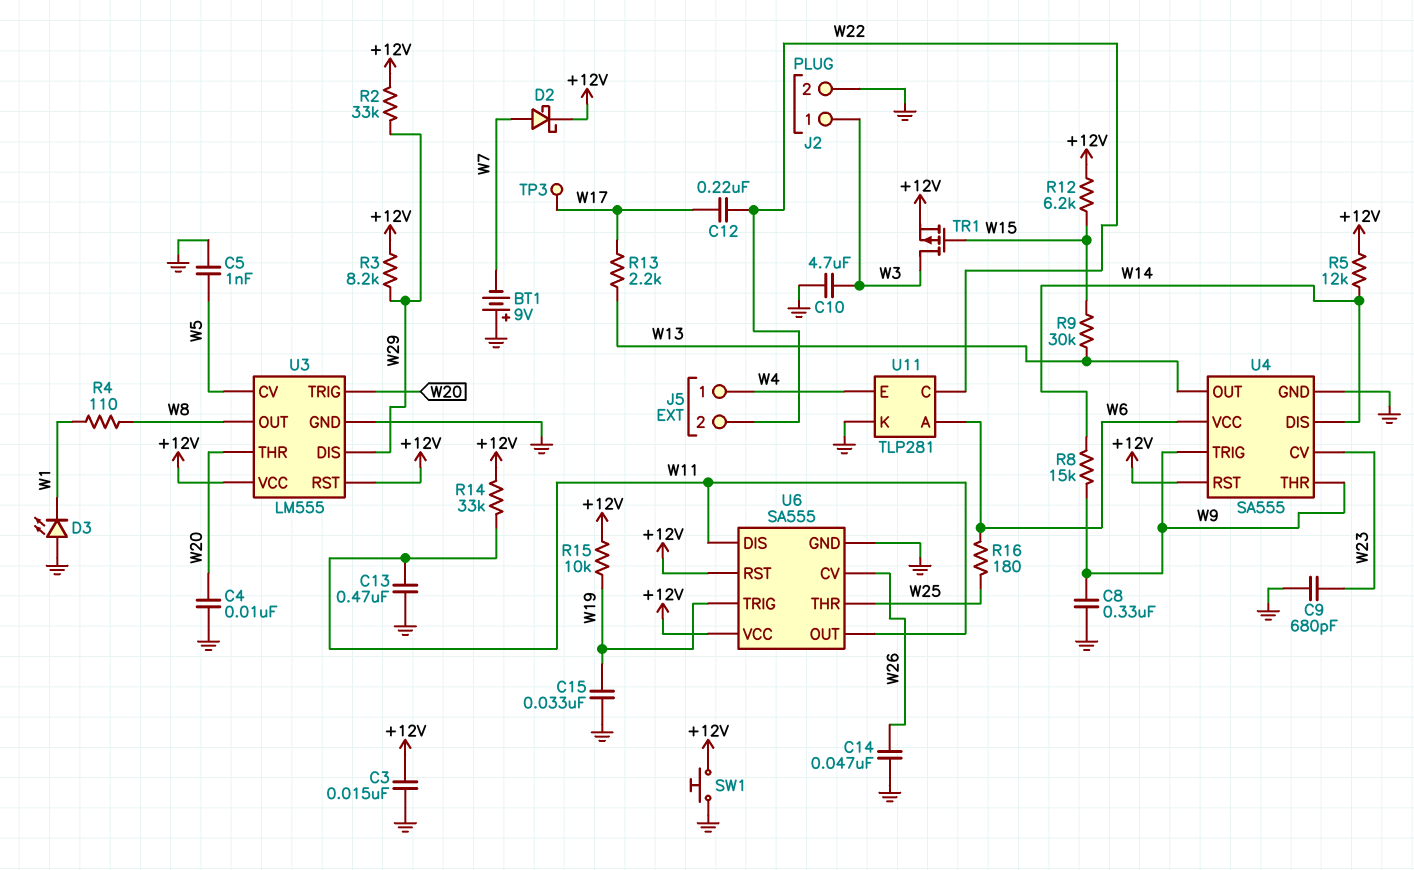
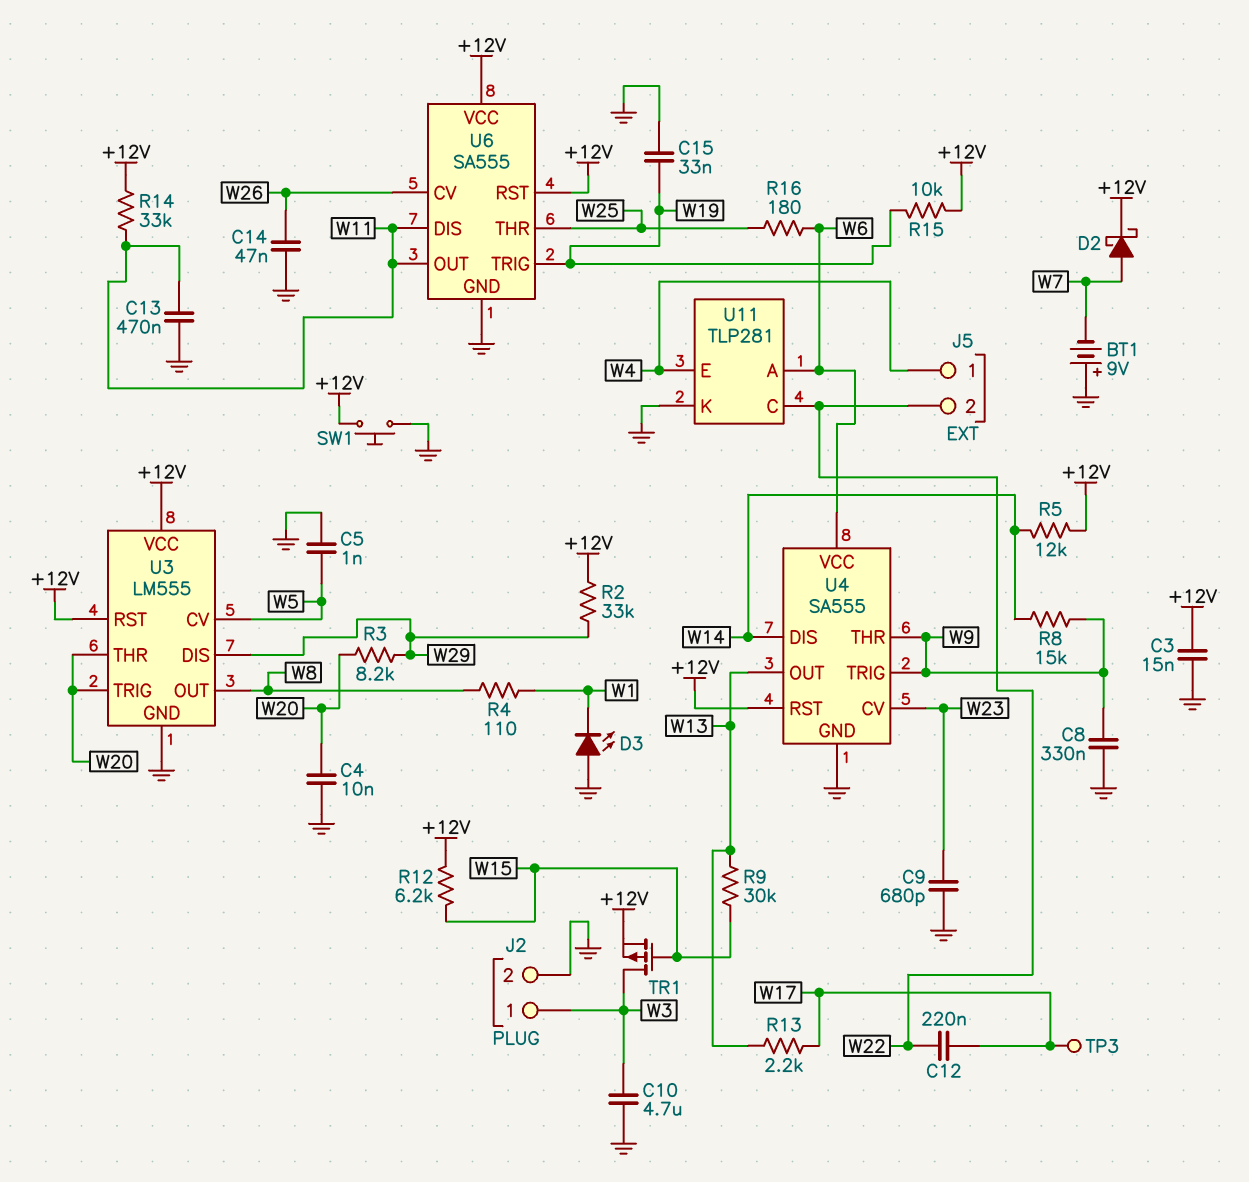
R3: 8.2k (+12V, W29) -> 8.2k (W20, W29)

